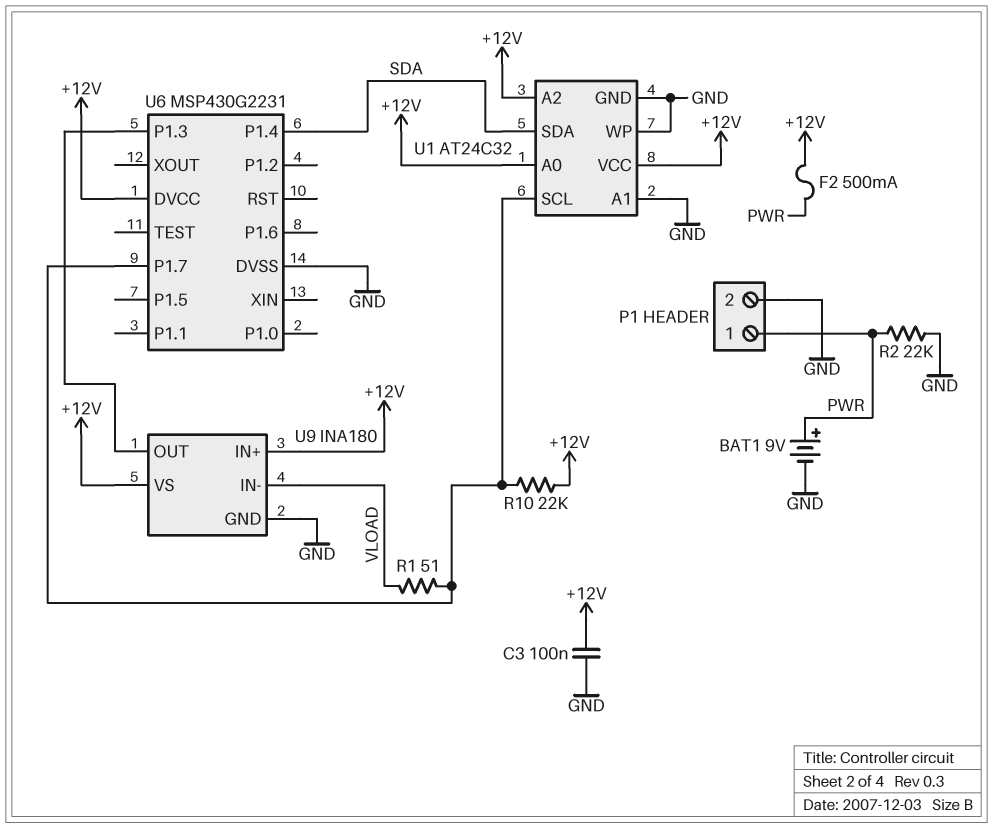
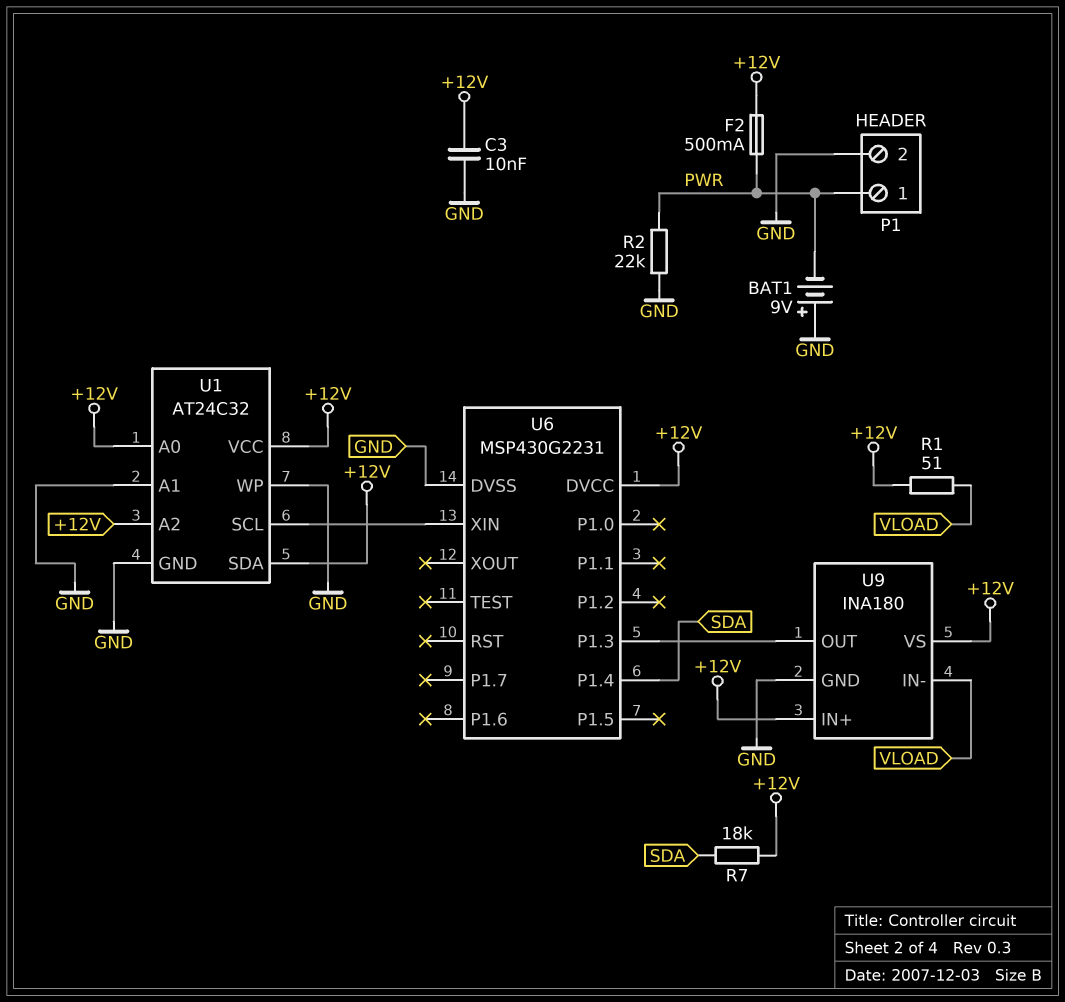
BAT1: 9V (plus PWR, minus GND) -> 9V (plus GND, minus PWR)
C3: 100nF (+12V, GND) -> 10nF (+12V, GND)
R1: 51 (U1/SCL, VLOAD) -> 51 (+12V, VLOAD)
R7: none -> 18k (+12V, SDA)
R10: 22k (+12V, U1/SCL) -> none
U1 pin SDA: SDA -> +12V
U6 pin P1.7: U1/SCL -> none
U6 pin XIN: none -> U1/SCL

